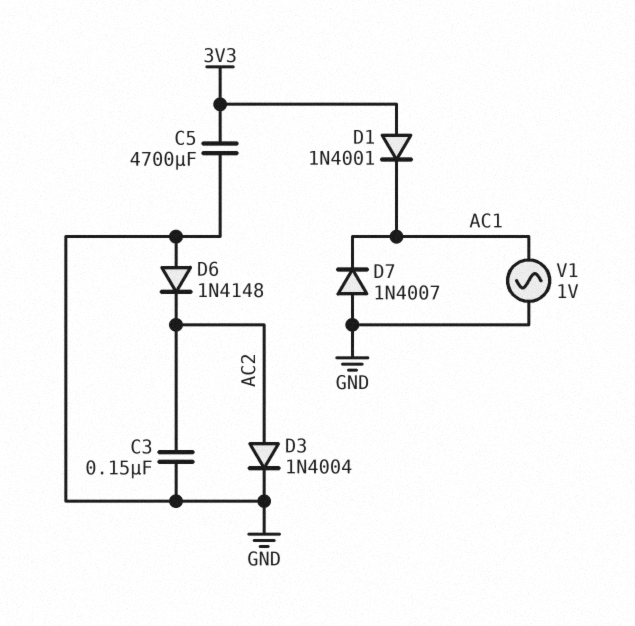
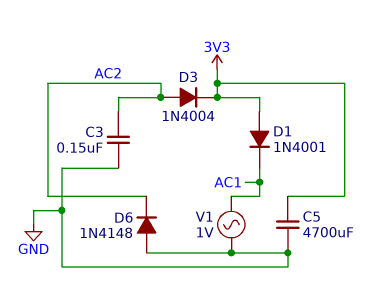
D3: diode 1N4004 (A AC2, K GND) -> diode 1N4004 (A AC2, K 3V3)
D7: diode 1N4007 (A GND, K AC1) -> none

